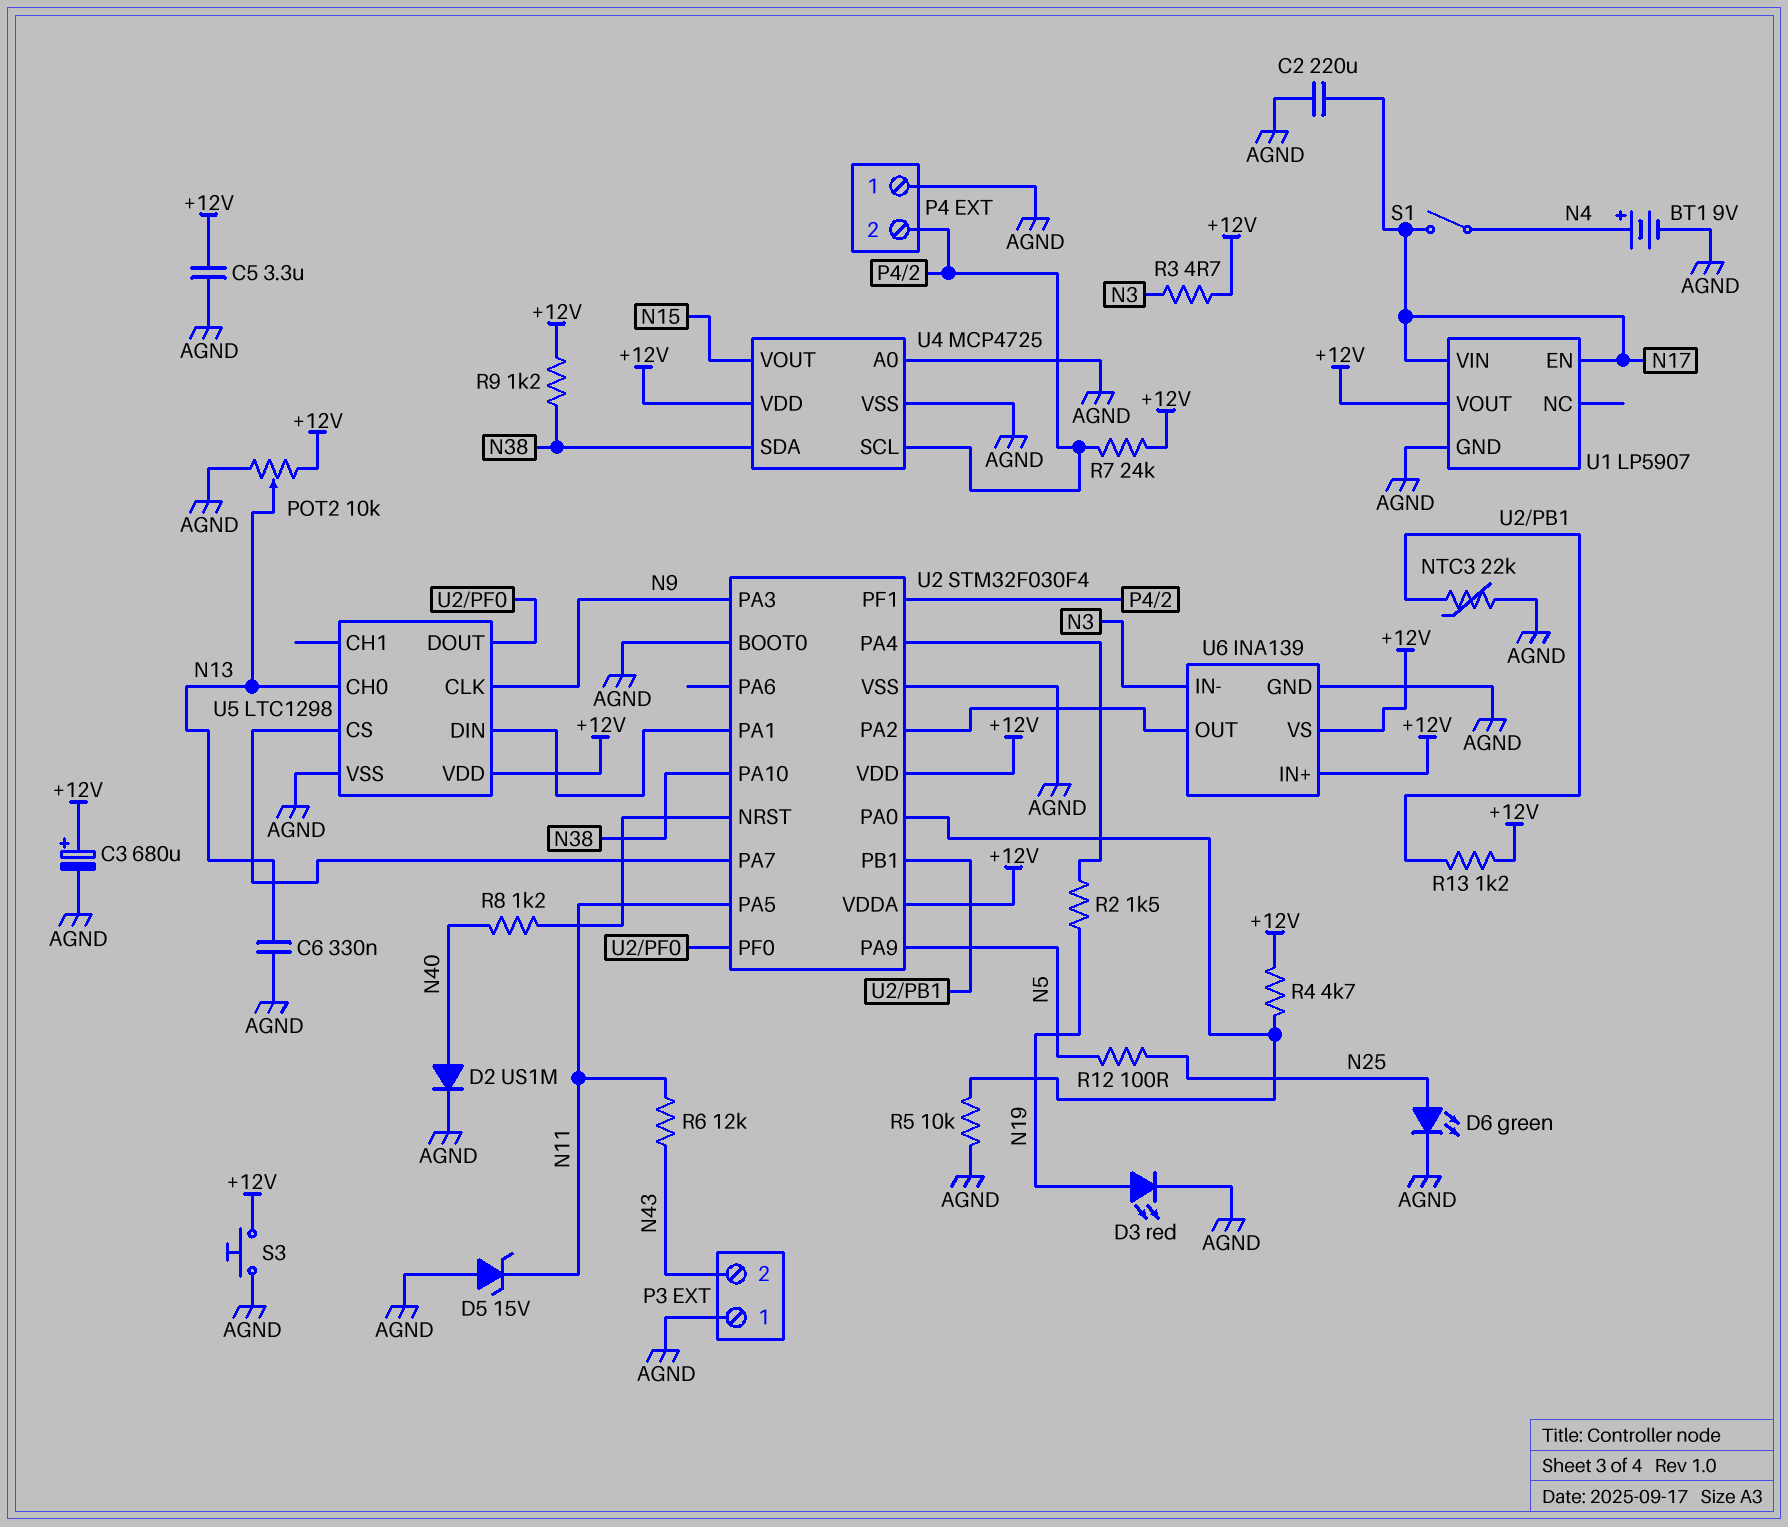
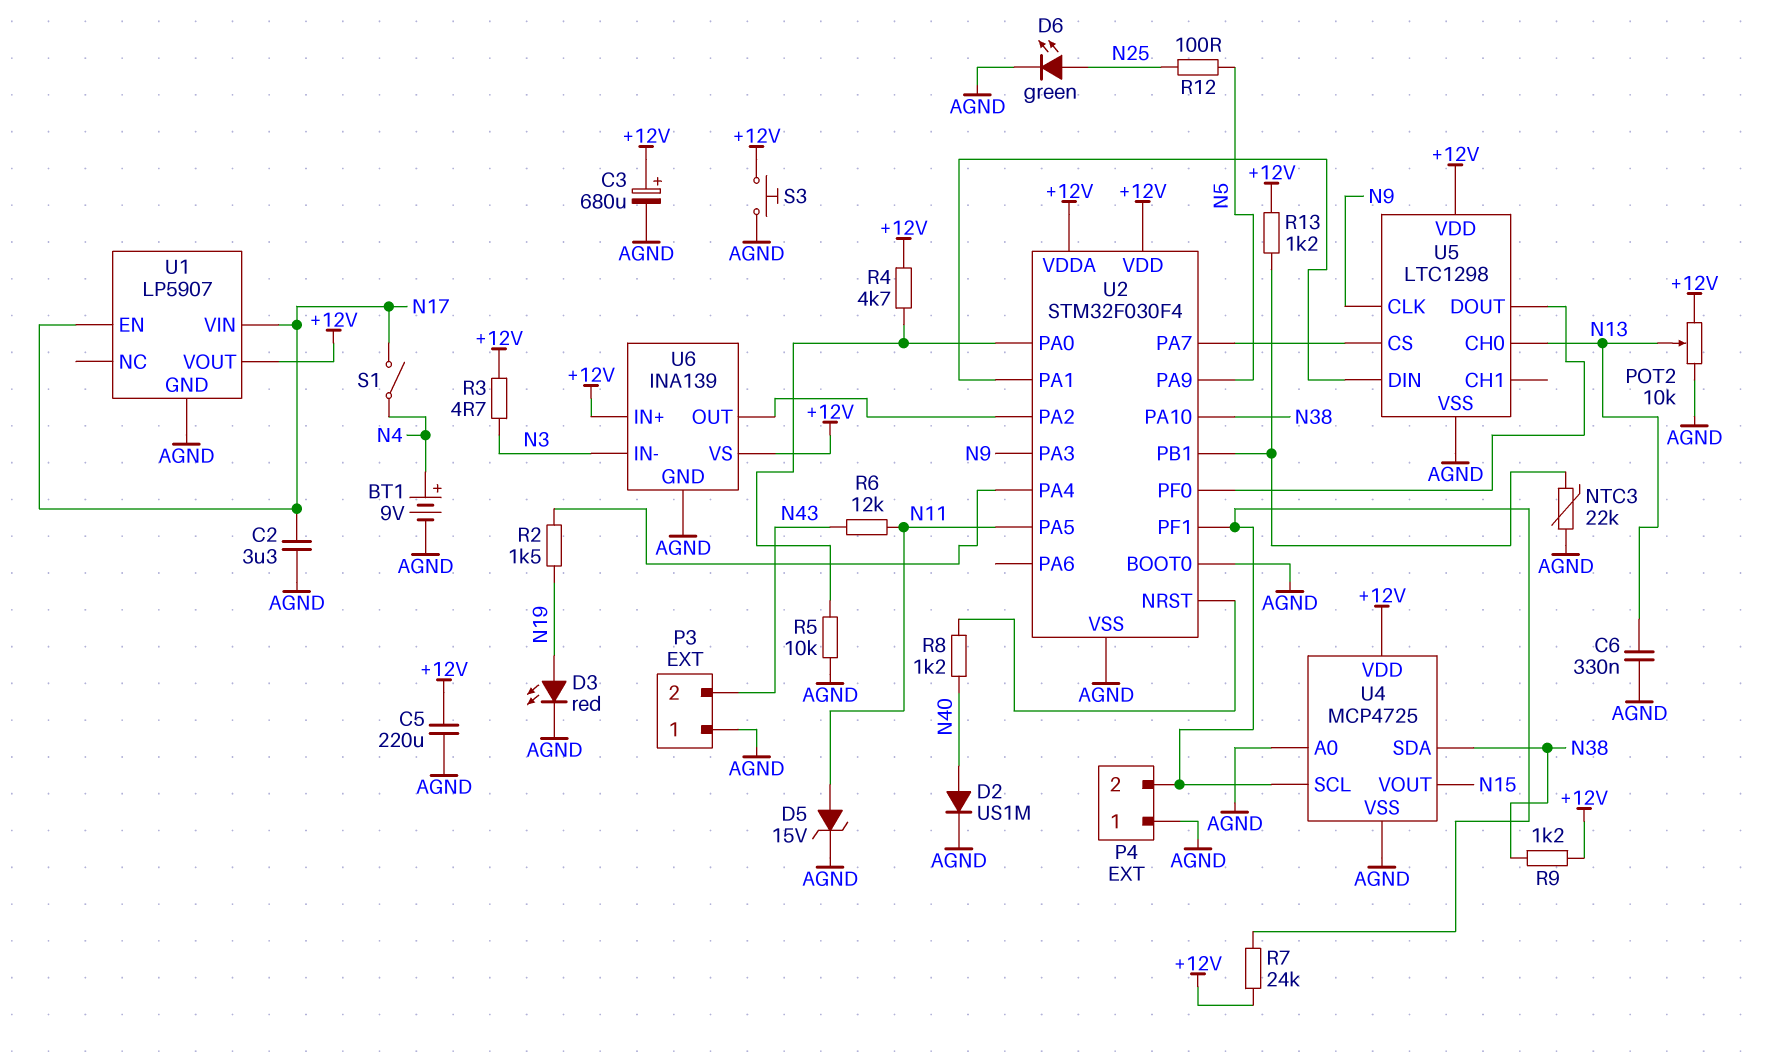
C2: 220uF (AGND, N17) -> 3.3uF (AGND, N17)
C5: 3.3uF (+12V, AGND) -> 220uF (+12V, AGND)
D5: zener 15V (A AGND, K N11) -> zener 15V (A N11, K AGND)

